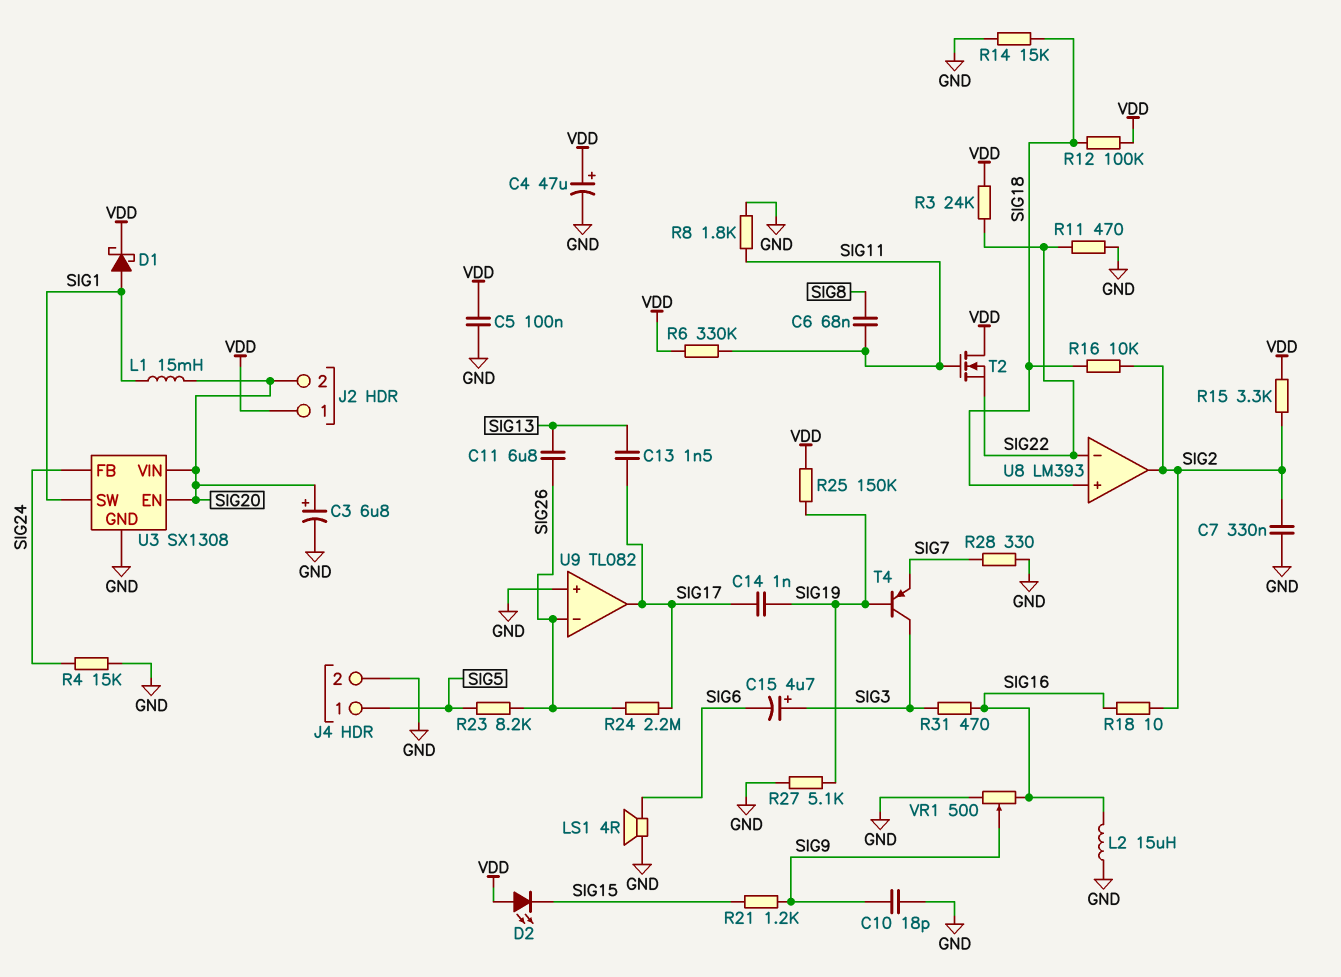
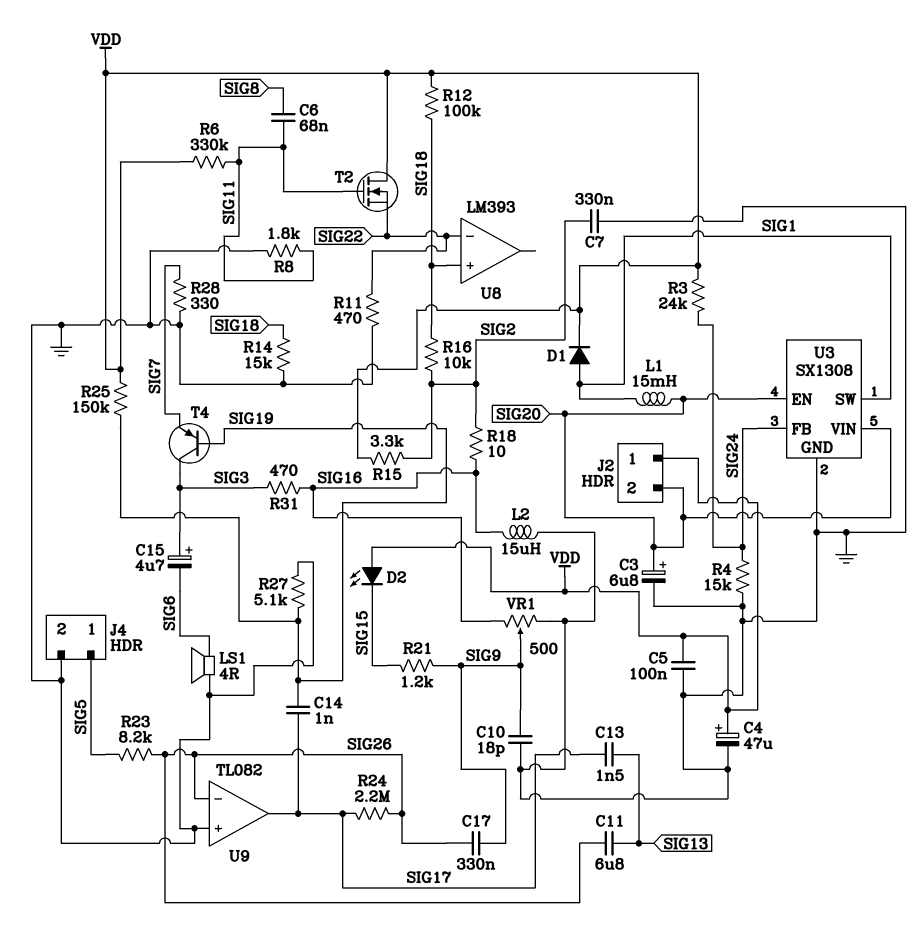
C17: none -> 330nF (SIG9, SIG26)
D1: schottky (A SIG1, K VDD) -> diode (A SIG1, K VDD)
R3: 24k (SIG22, VDD) -> 24k (SIG24, VDD)
U8 pin out: SIG2 -> none

